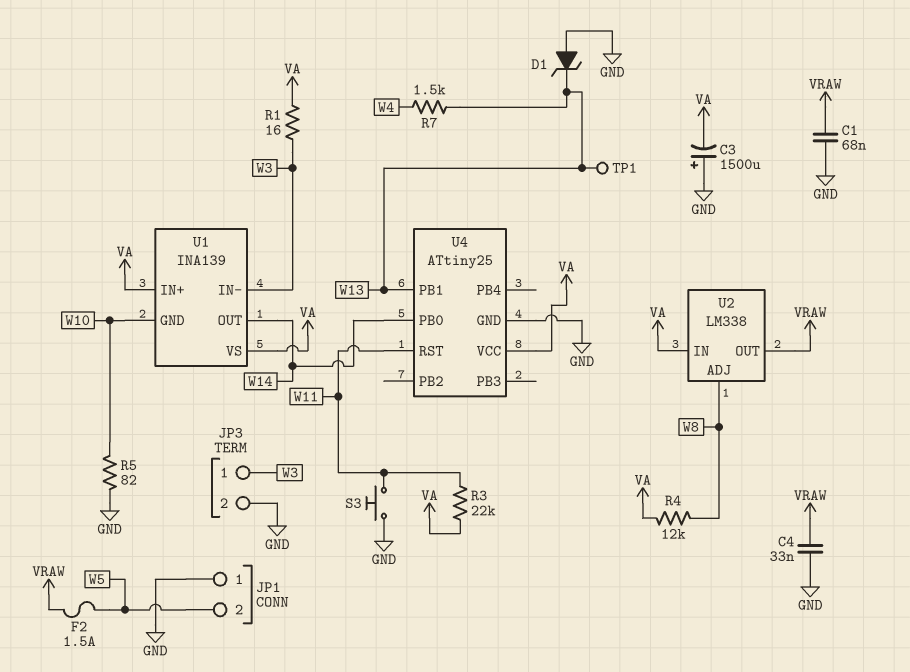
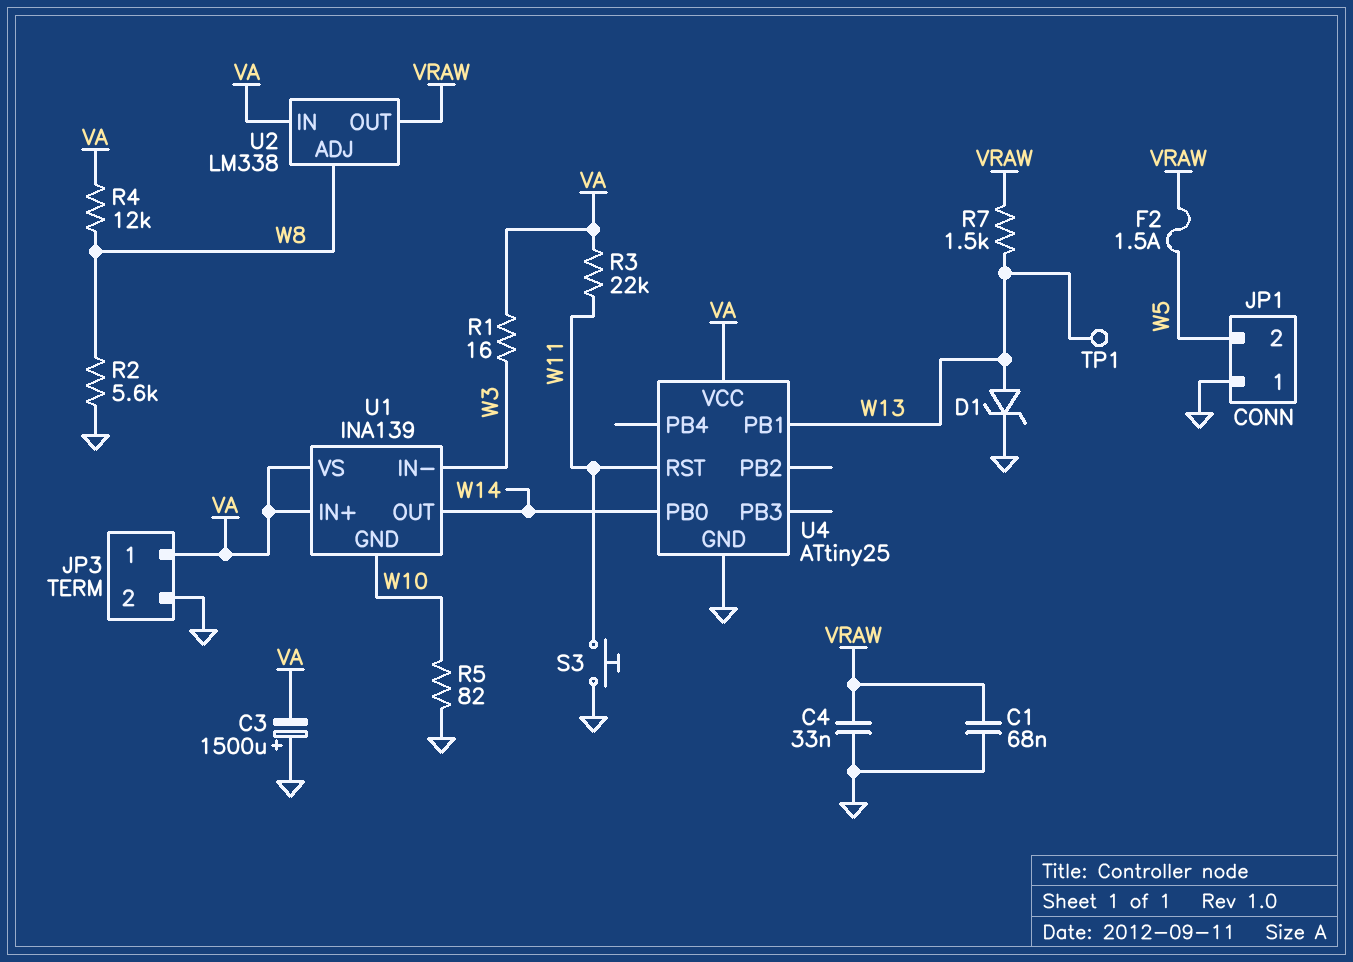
D1: zener (A GND, K W13) -> zener (A W13, K GND)
JP3 pin 1: W3 -> VA
R2: none -> 5.6k (GND, W8)
R7: 1.5k (W4, W13) -> 1.5k (VRAW, W13)

